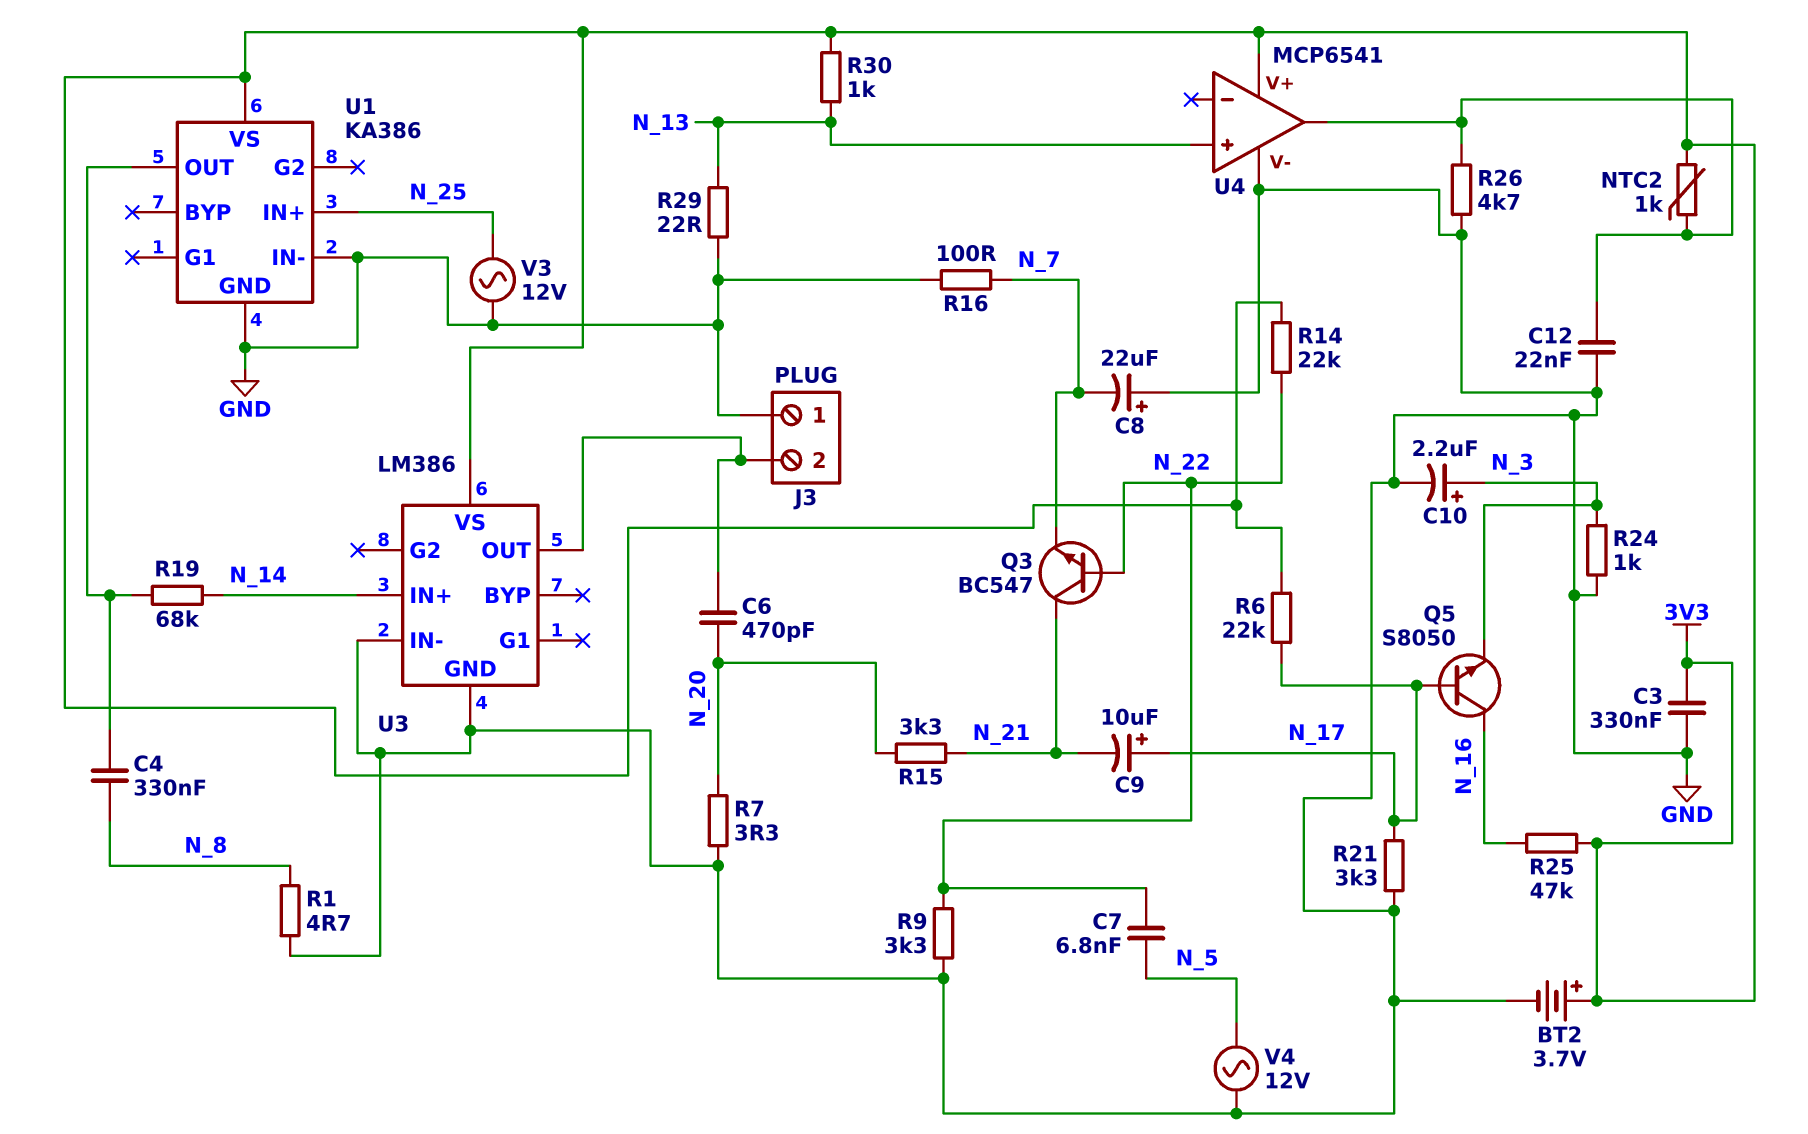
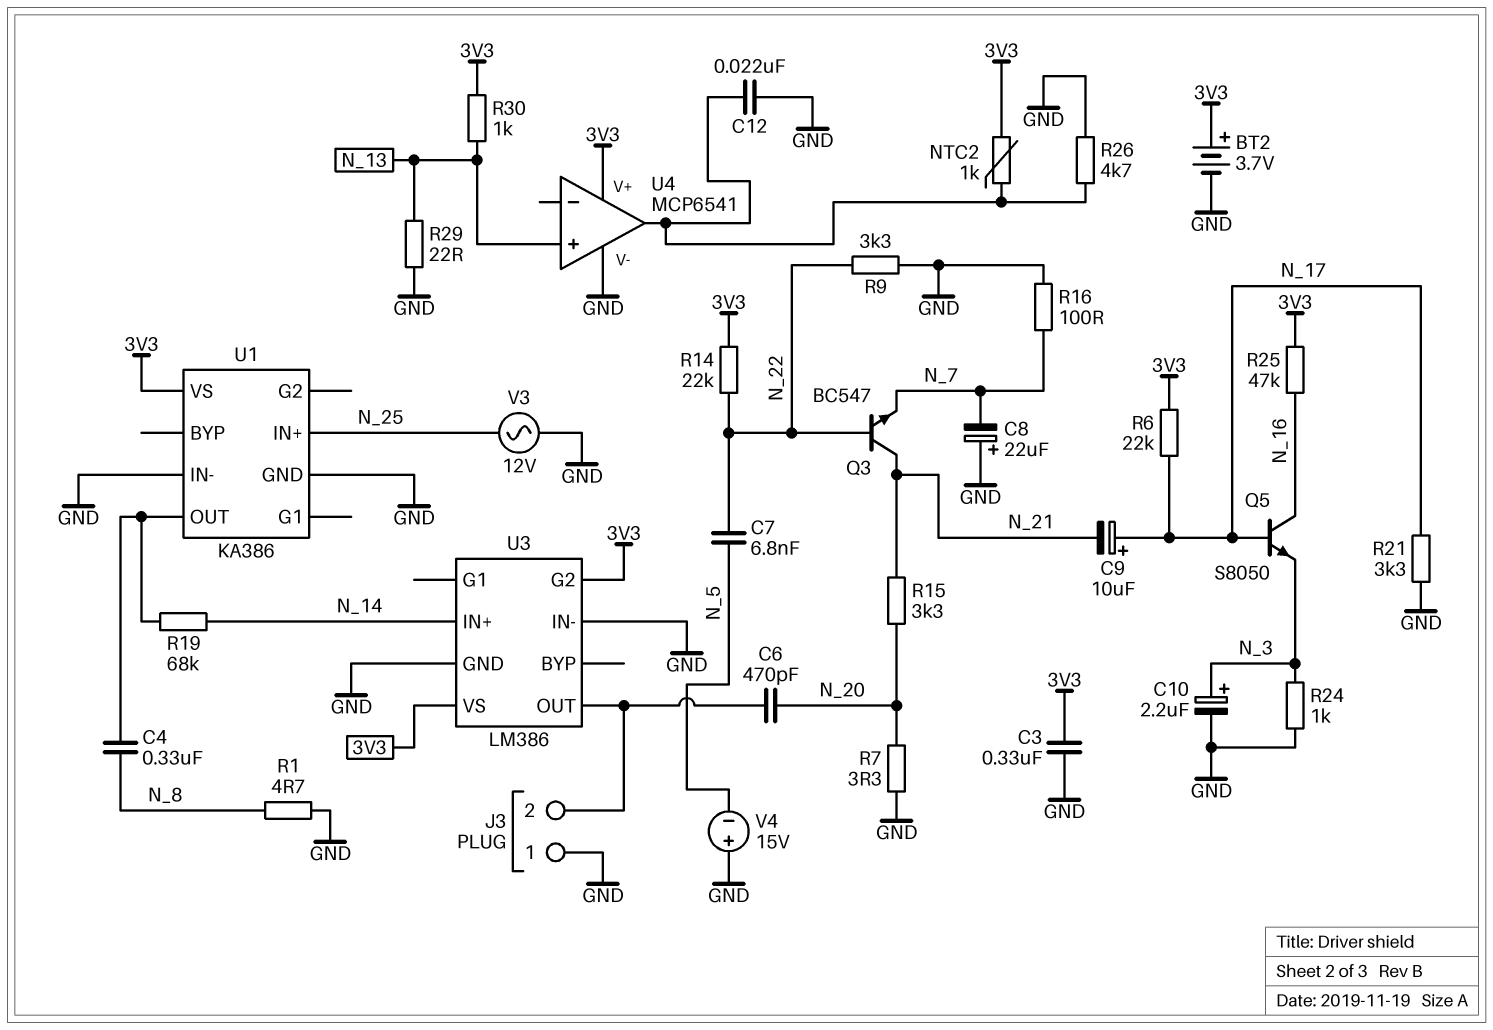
U3 pin G2: none -> 3V3
V4: AC 12V (GND, N_5) -> 15V (plus GND, minus N_5)

